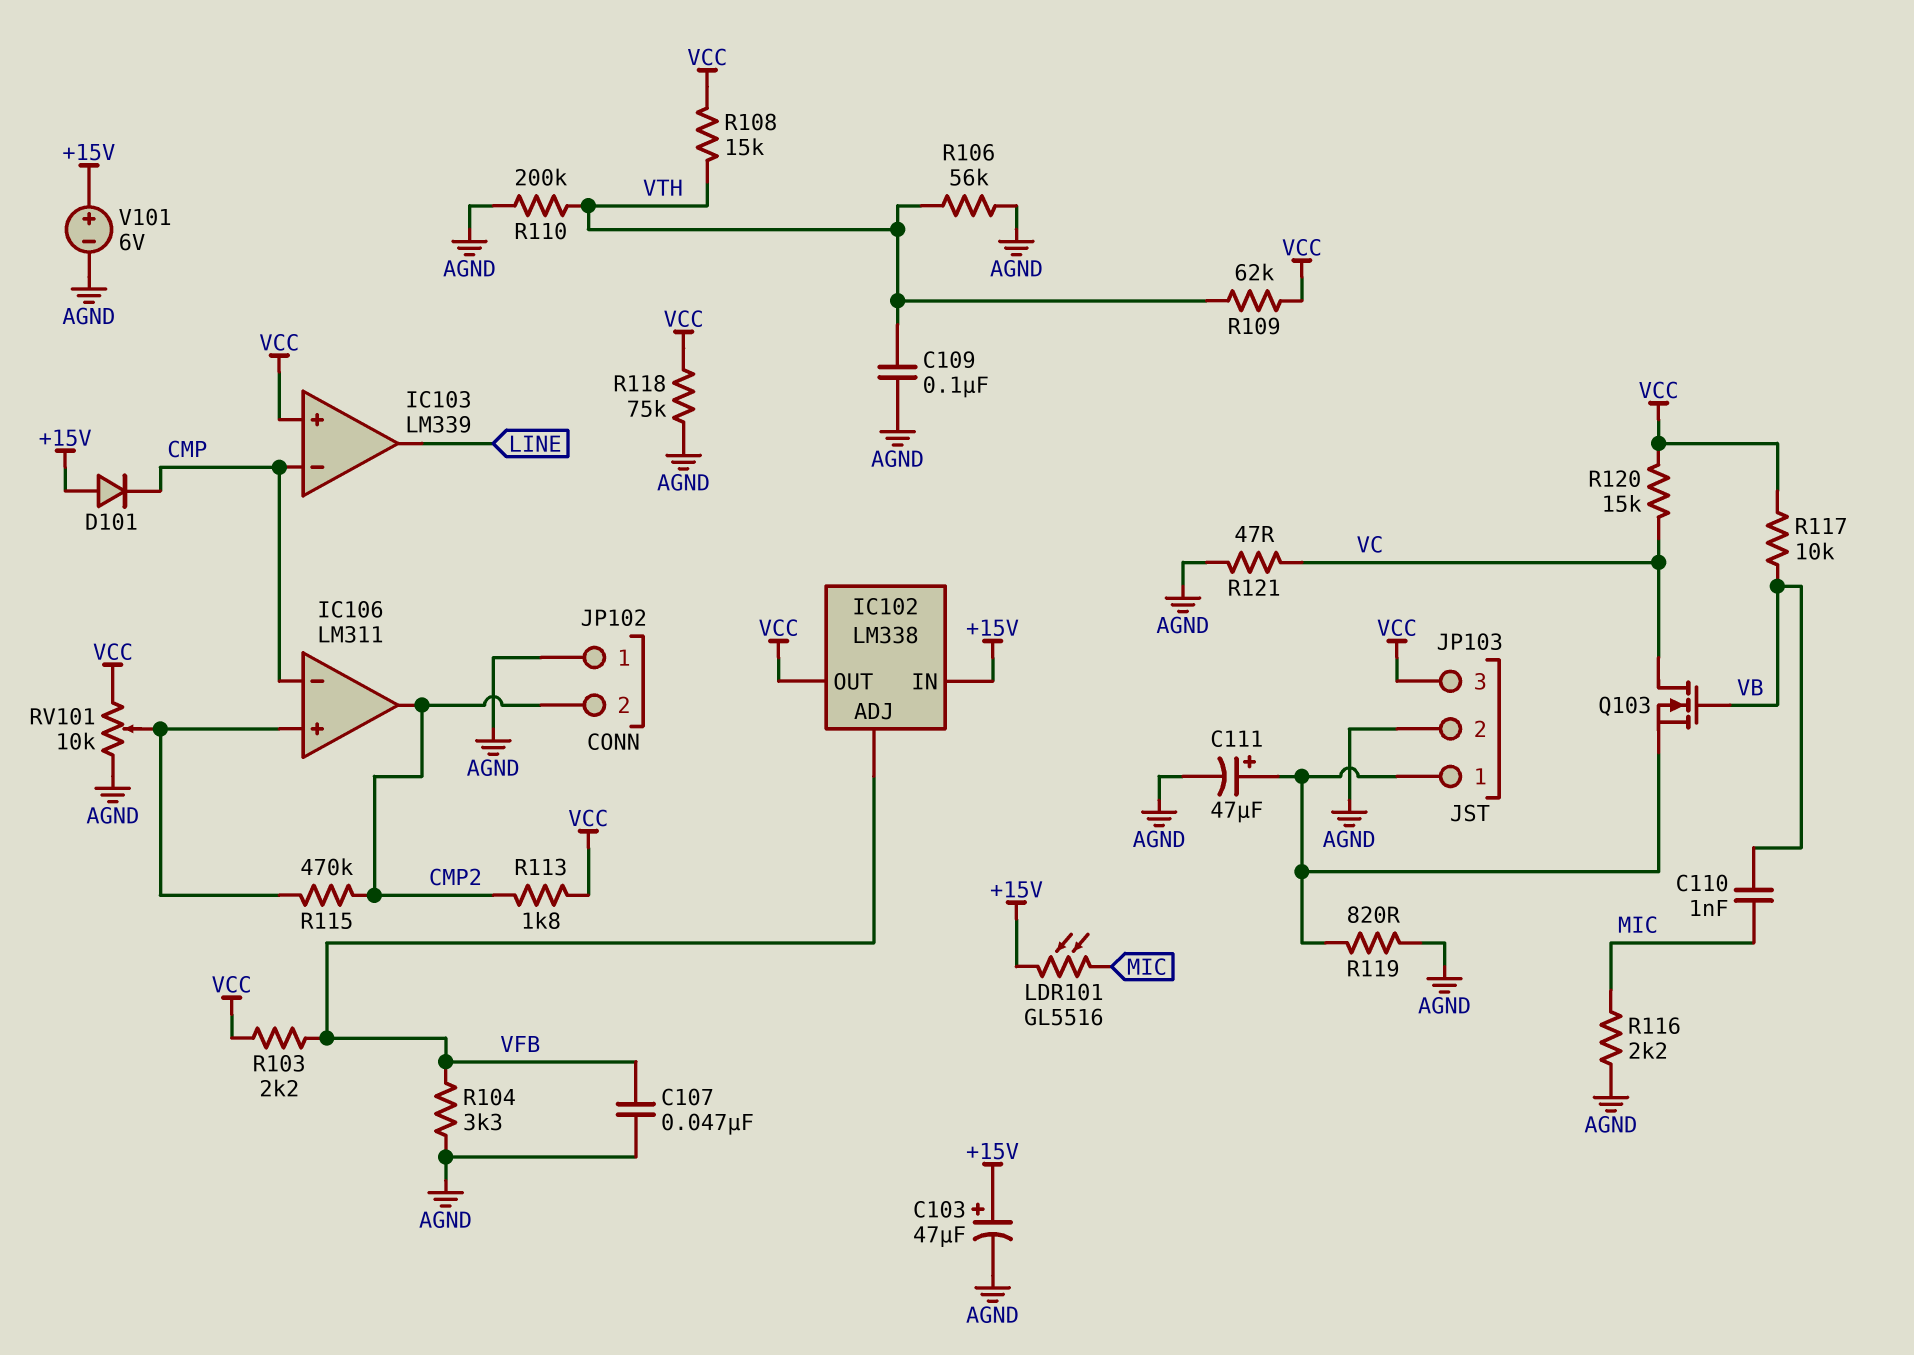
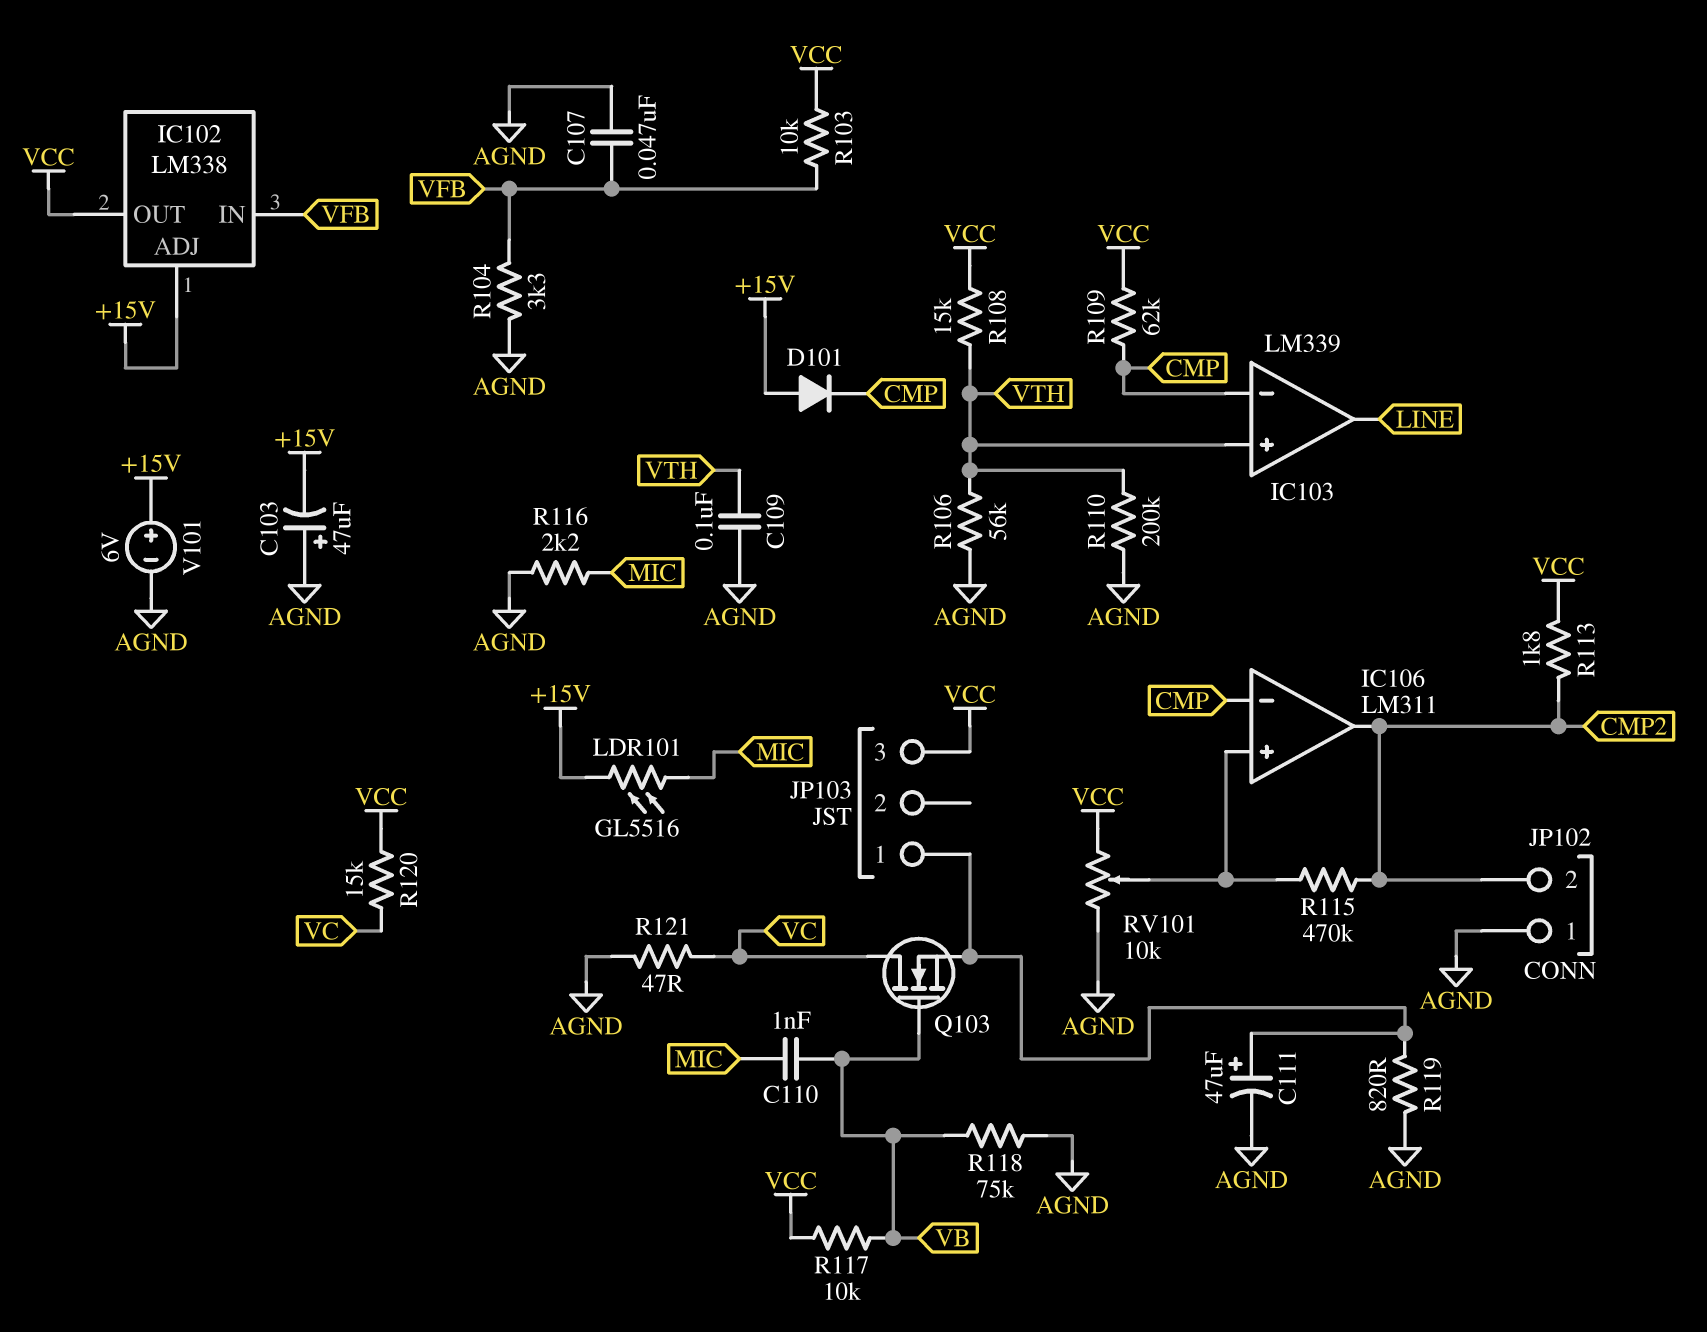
C103: 47uF (plus +15V, minus AGND) -> 47uF (plus AGND, minus +15V)
IC102 pin ADJ: VFB -> +15V
IC102 pin IN: +15V -> VFB
IC103 pin in+: VCC -> VTH
JP103 pin 2: AGND -> none
R103: 2.2k (VCC, VFB) -> 10k (VCC, VFB)
R109: 62k (VCC, VTH) -> 62k (CMP, VCC)
R118: 75k (AGND, VCC) -> 75k (AGND, VB)

